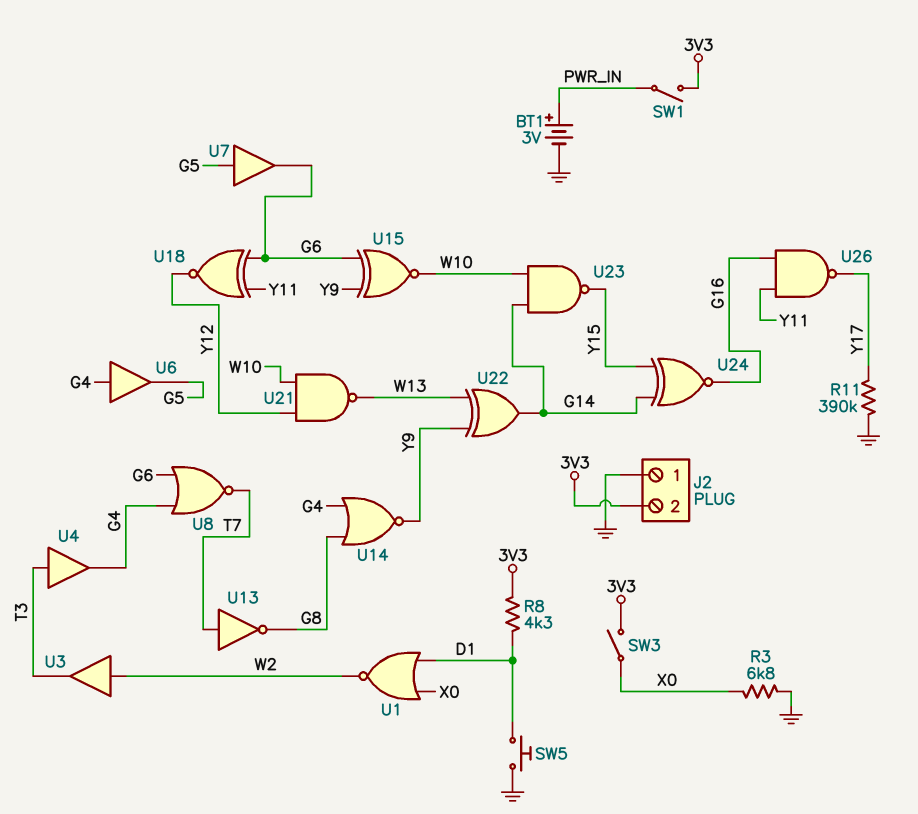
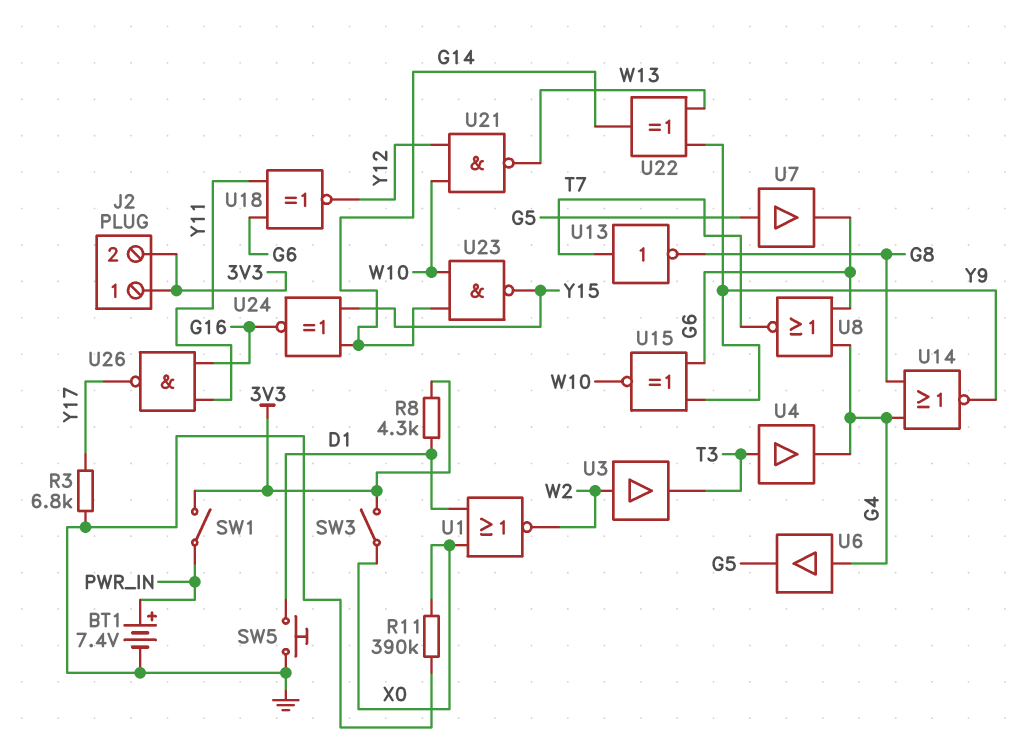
BT1: 3V (plus PWR_IN, minus GND) -> 7.4V (plus PWR_IN, minus GND)
J2 pin 1: GND -> 3V3
R3: 6.8k (GND, X0) -> 6.8k (GND, Y17)
R11: 390k (GND, Y17) -> 390k (GND, X0)

